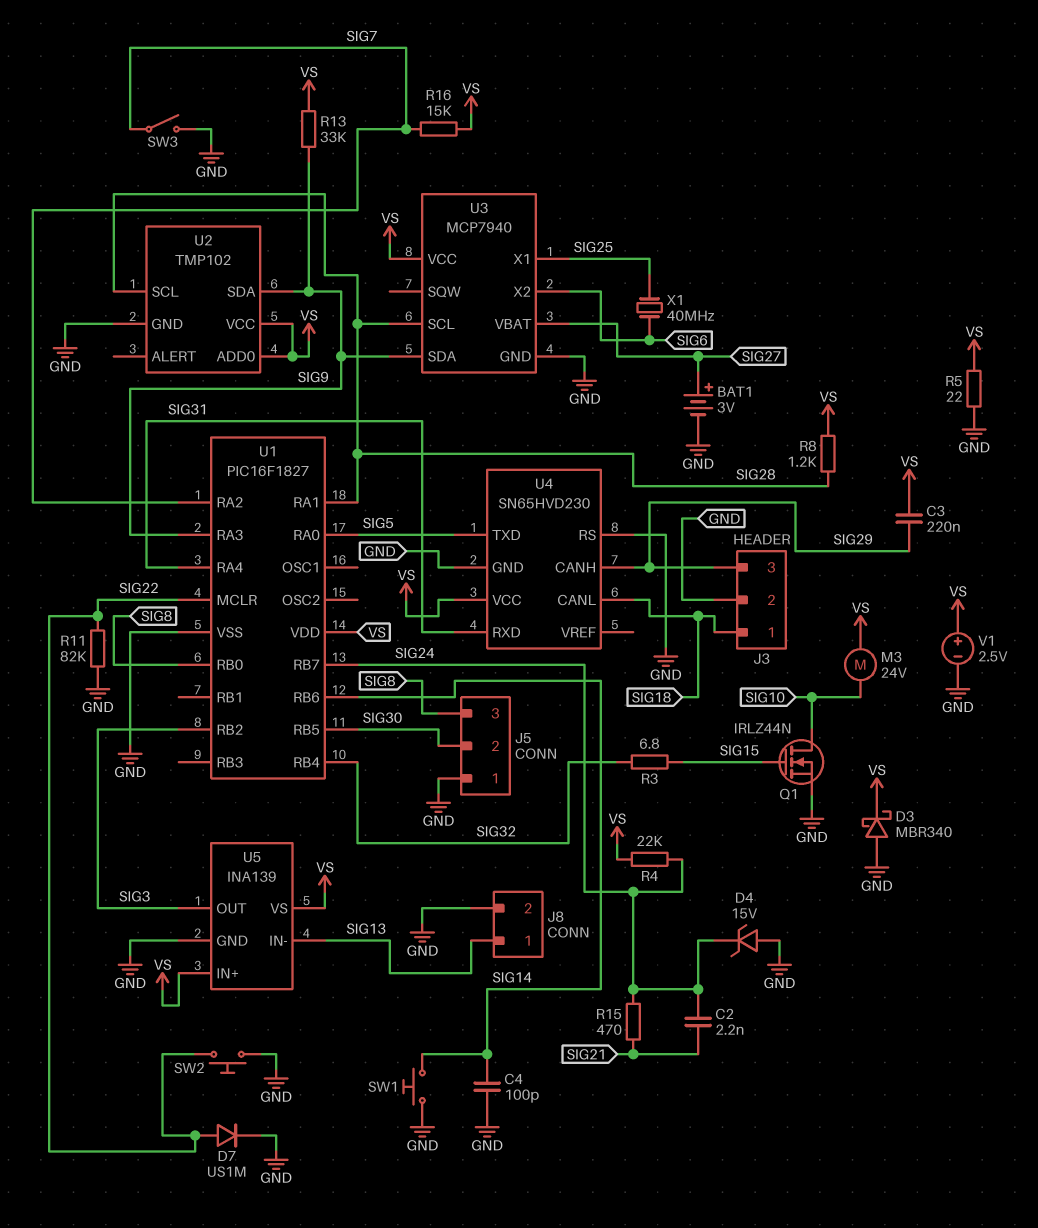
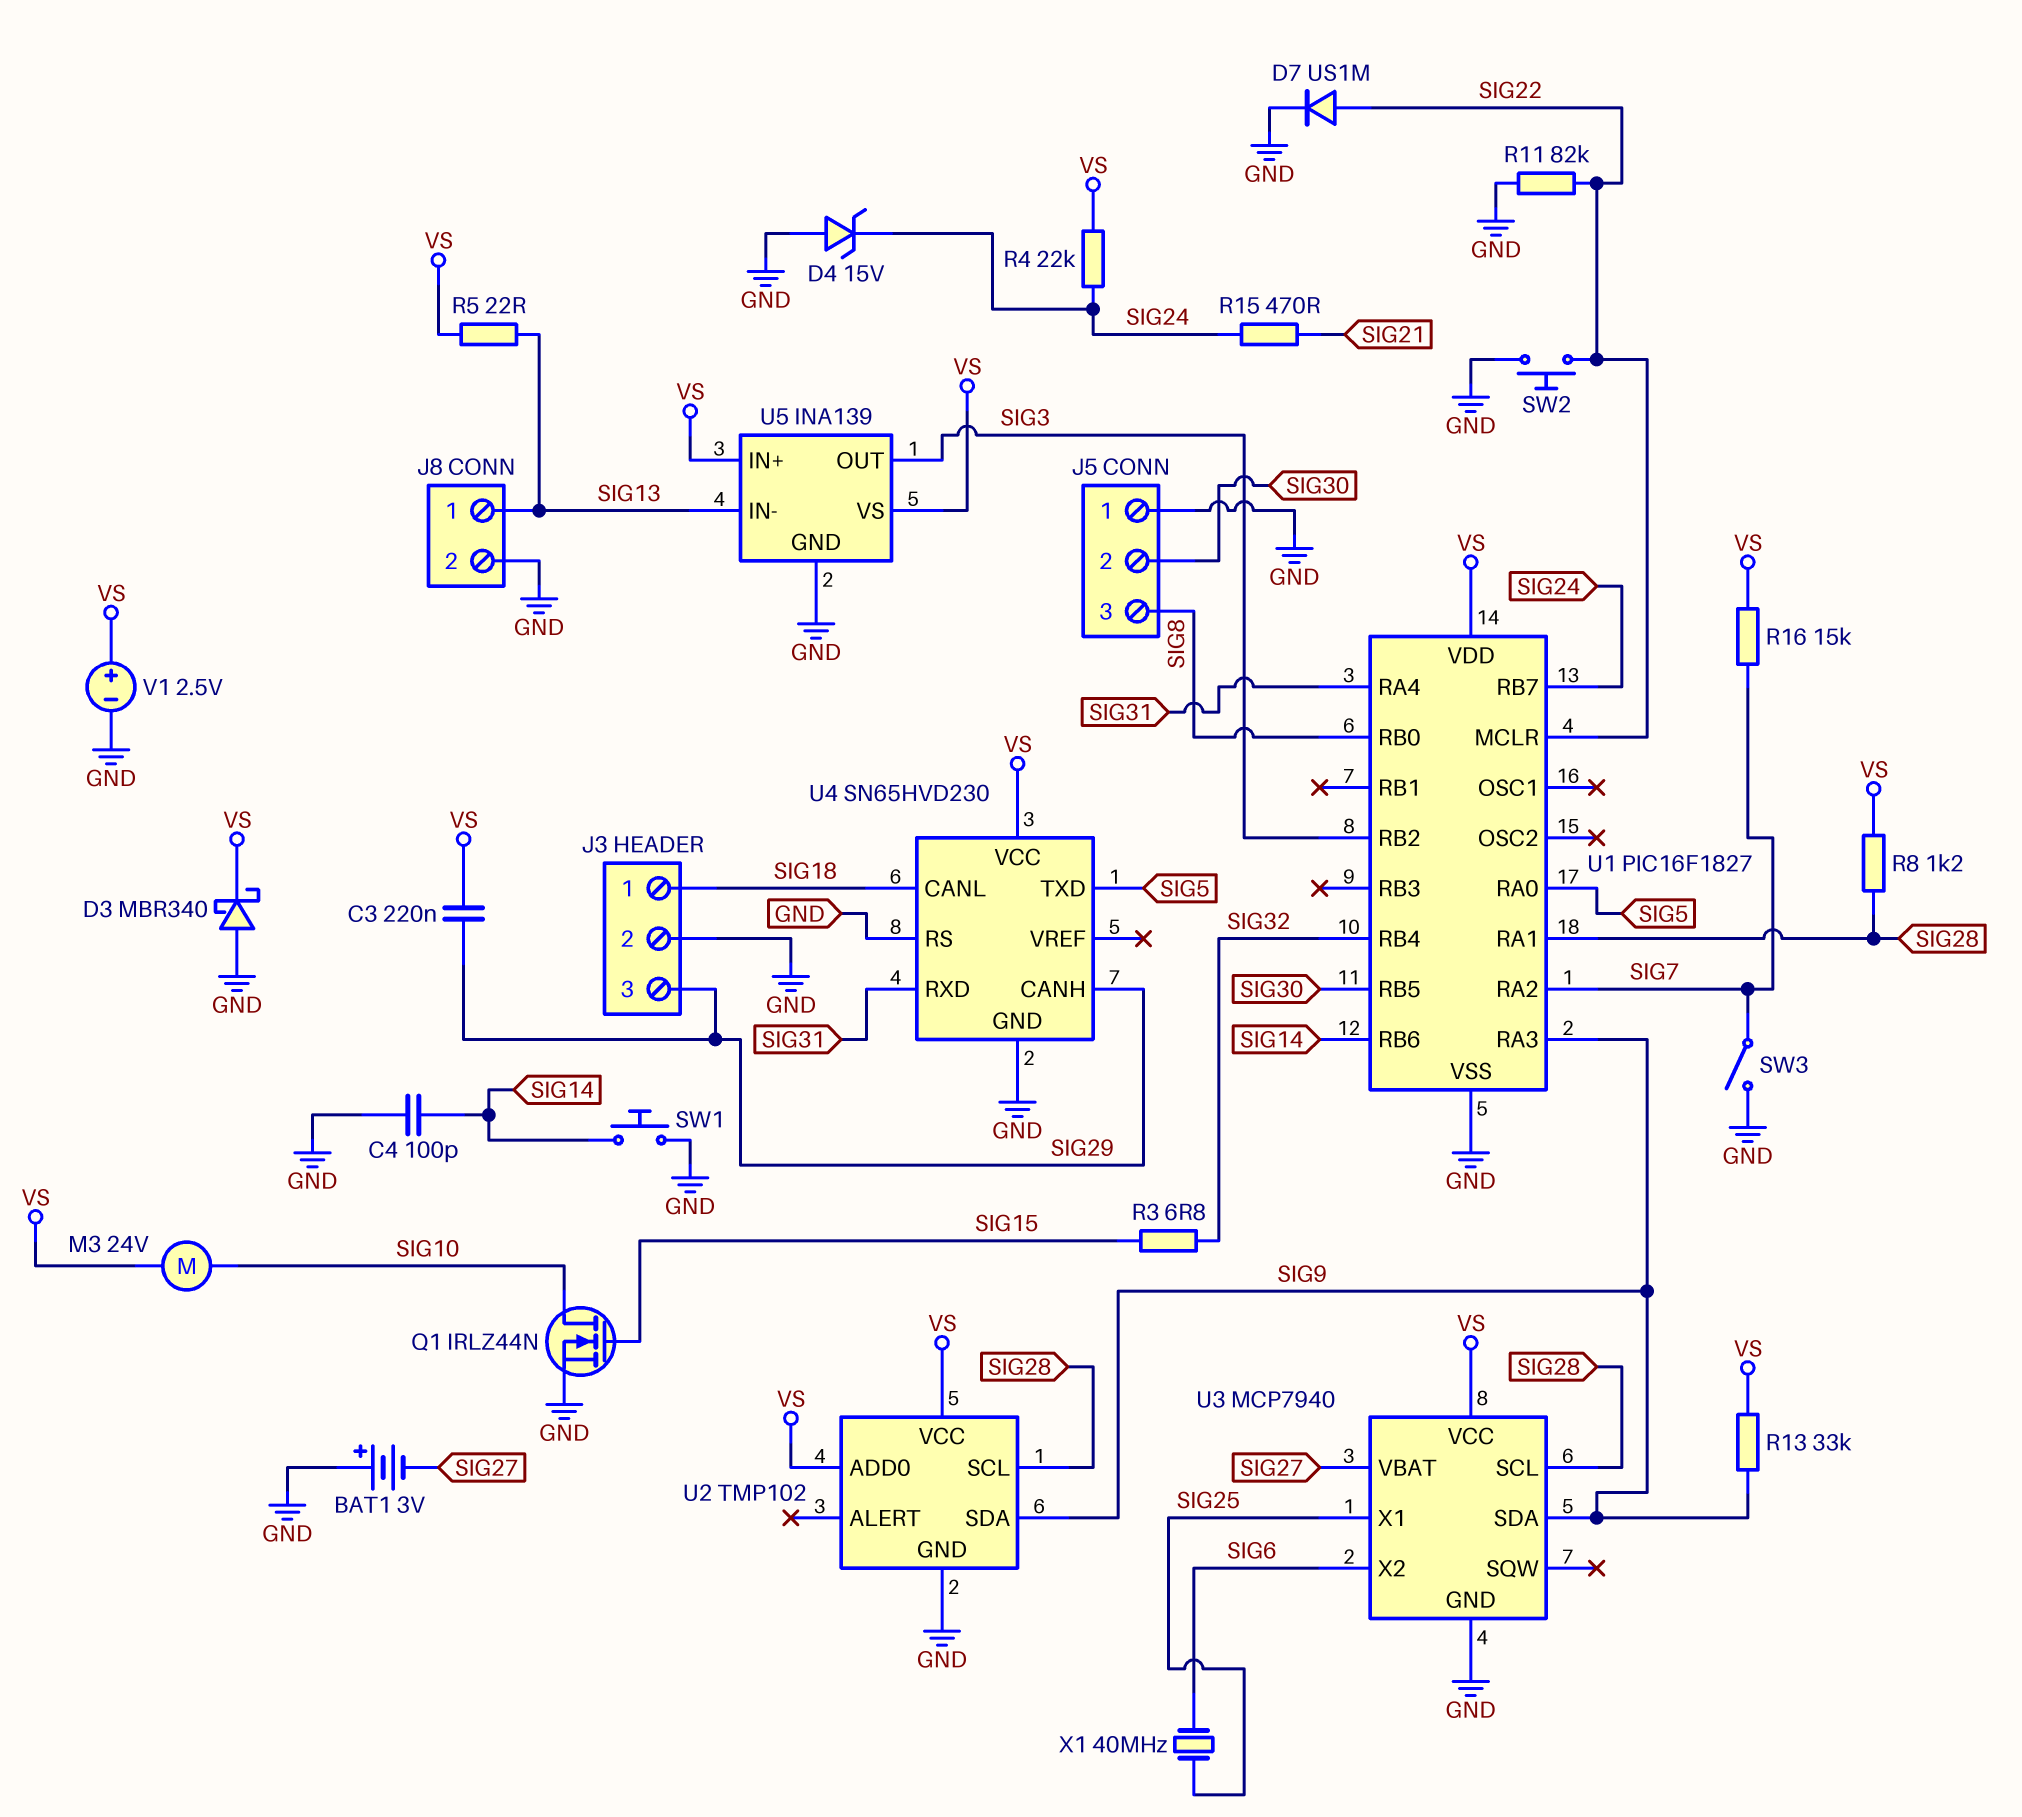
BAT1: 3V (plus SIG27, minus GND) -> 3V (plus GND, minus SIG27)
C2: 2.2nF (SIG21, SIG24) -> none
R5: 22 (GND, VS) -> 22 (SIG13, VS)

